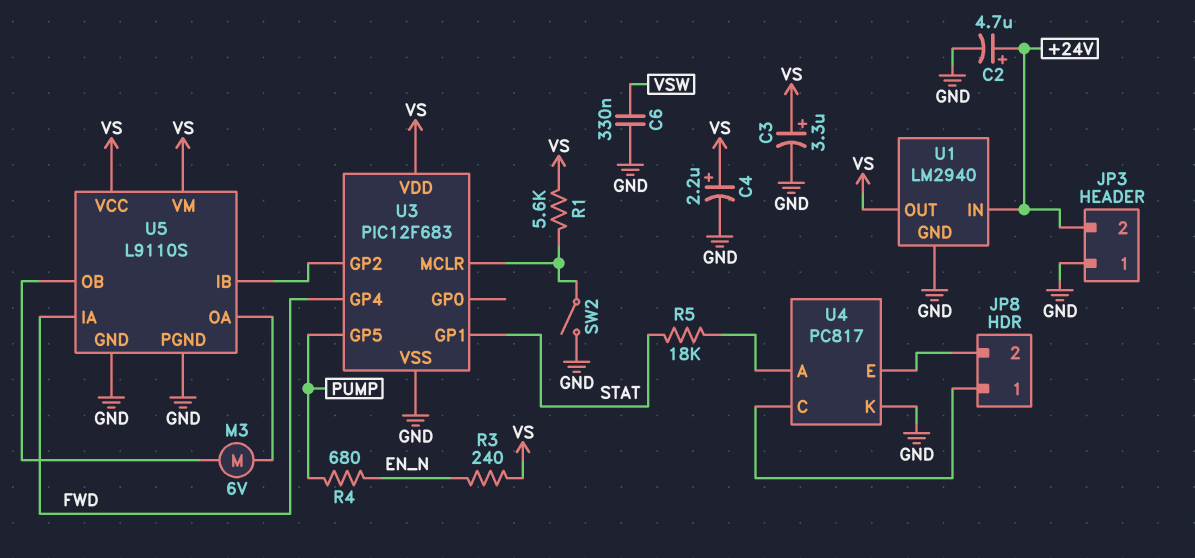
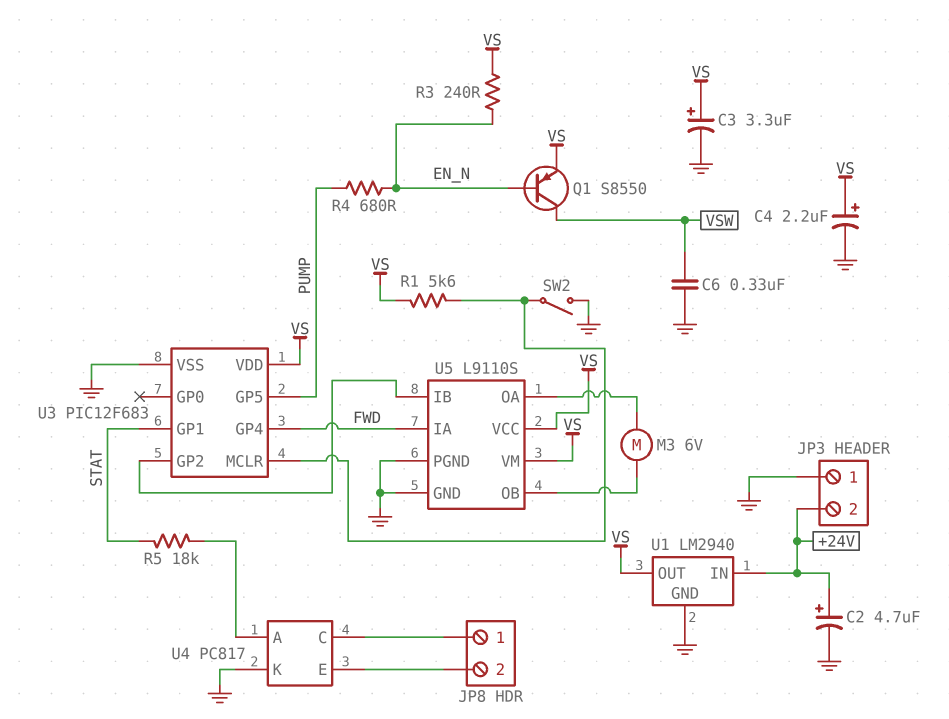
Q1: none -> PNP S8550 (B EN_N, C VSW, E VS)

